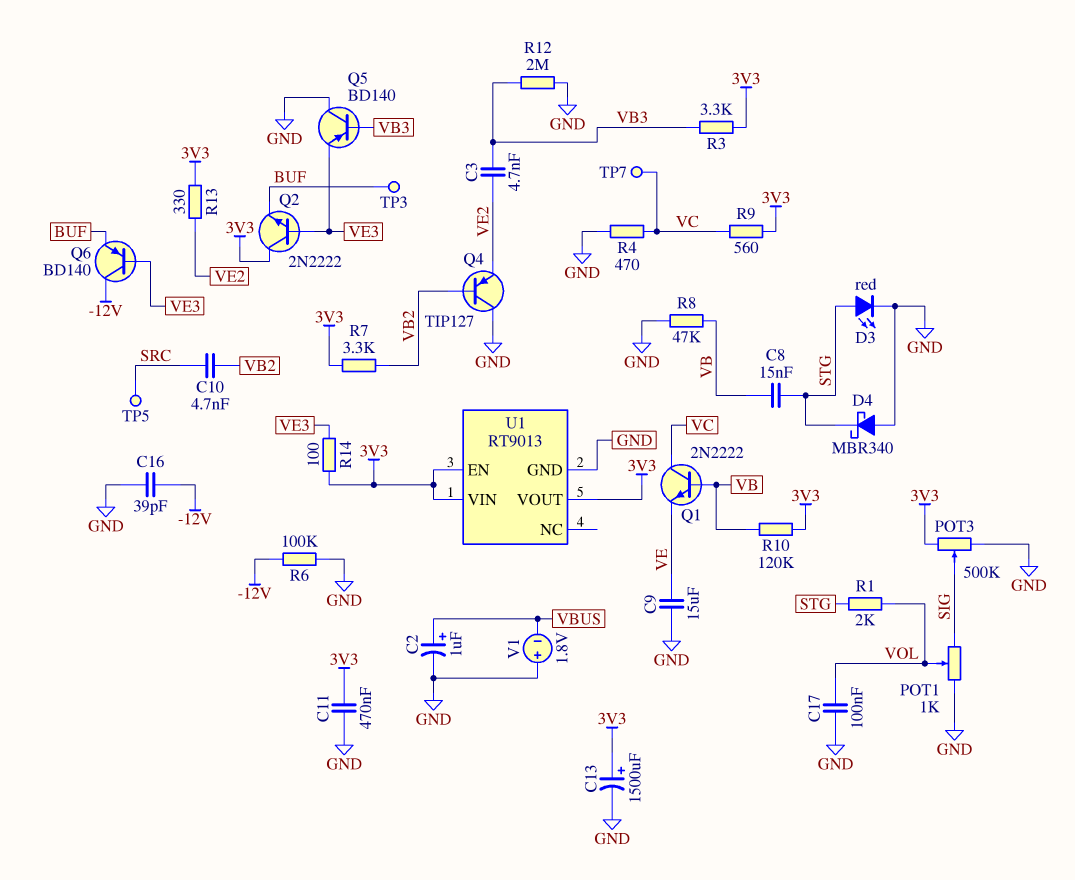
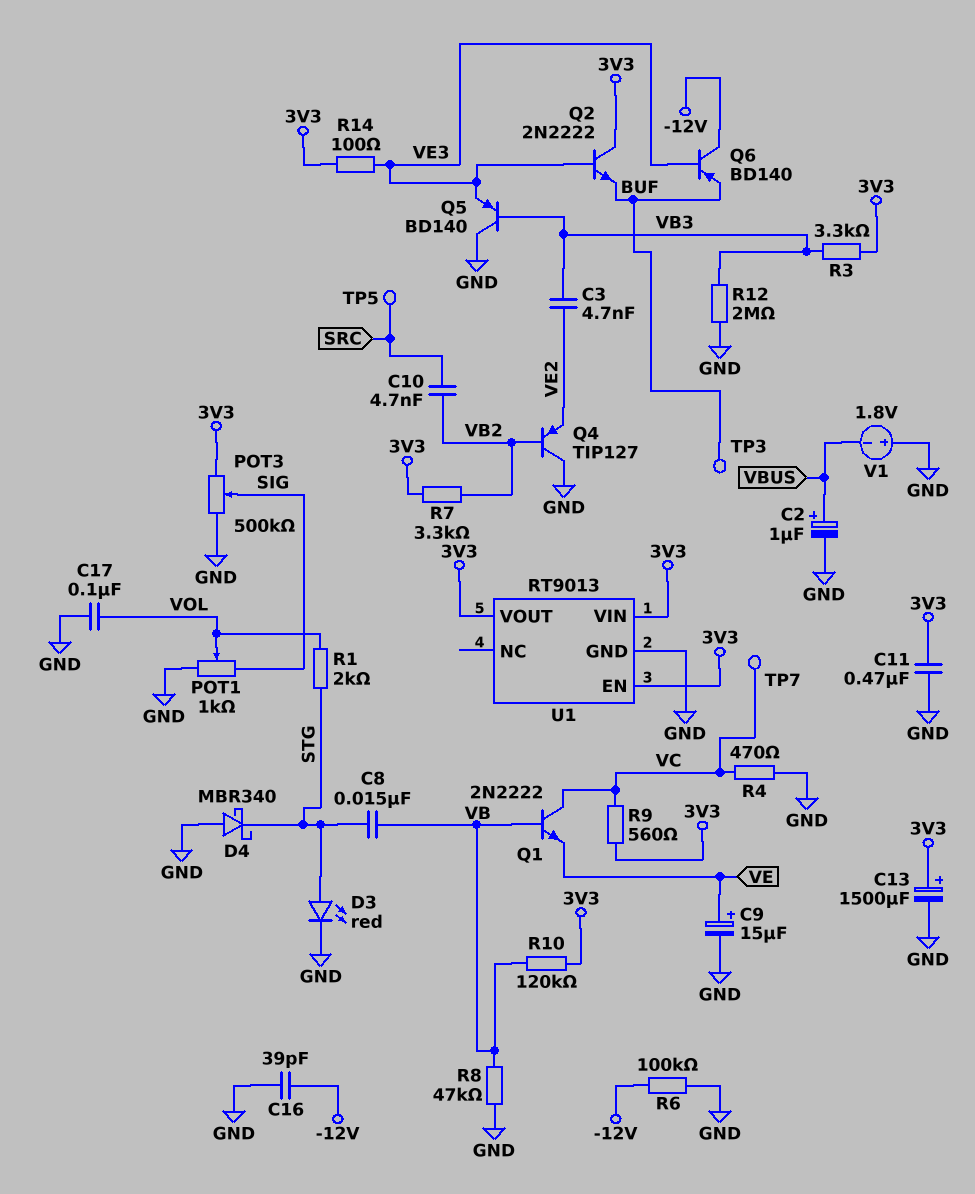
C9: 15uF (GND, VE) -> 15uF (plus VE, minus GND)
R13: 330 (3V3, VE2) -> none

